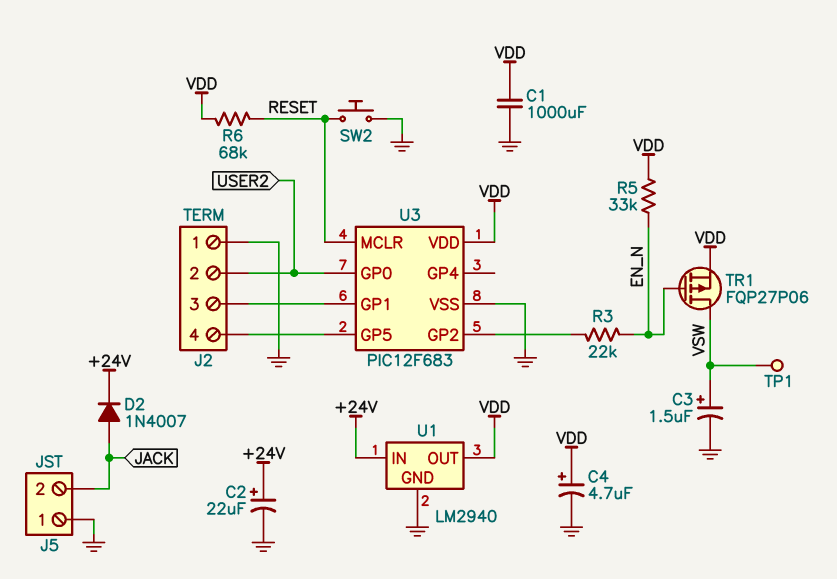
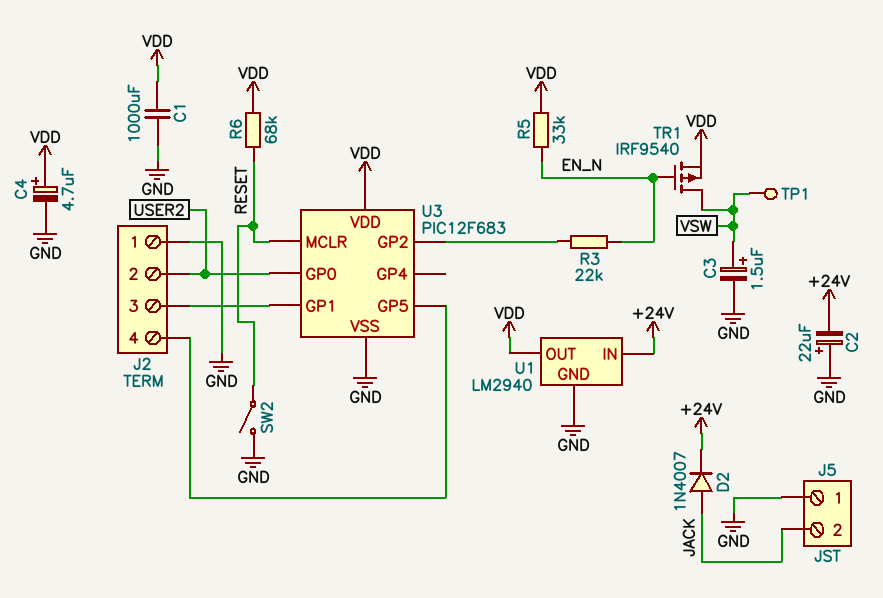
C2: 22uF (plus +24V, minus GND) -> 22uF (plus GND, minus +24V)
SW2: button (GND, RESET) -> switch (GND, RESET)
TR1: PMOS FQP27P06 (G EN_N, D VSW, S VDD) -> PMOS IRF9540 (G EN_N, D VSW, S VDD)

